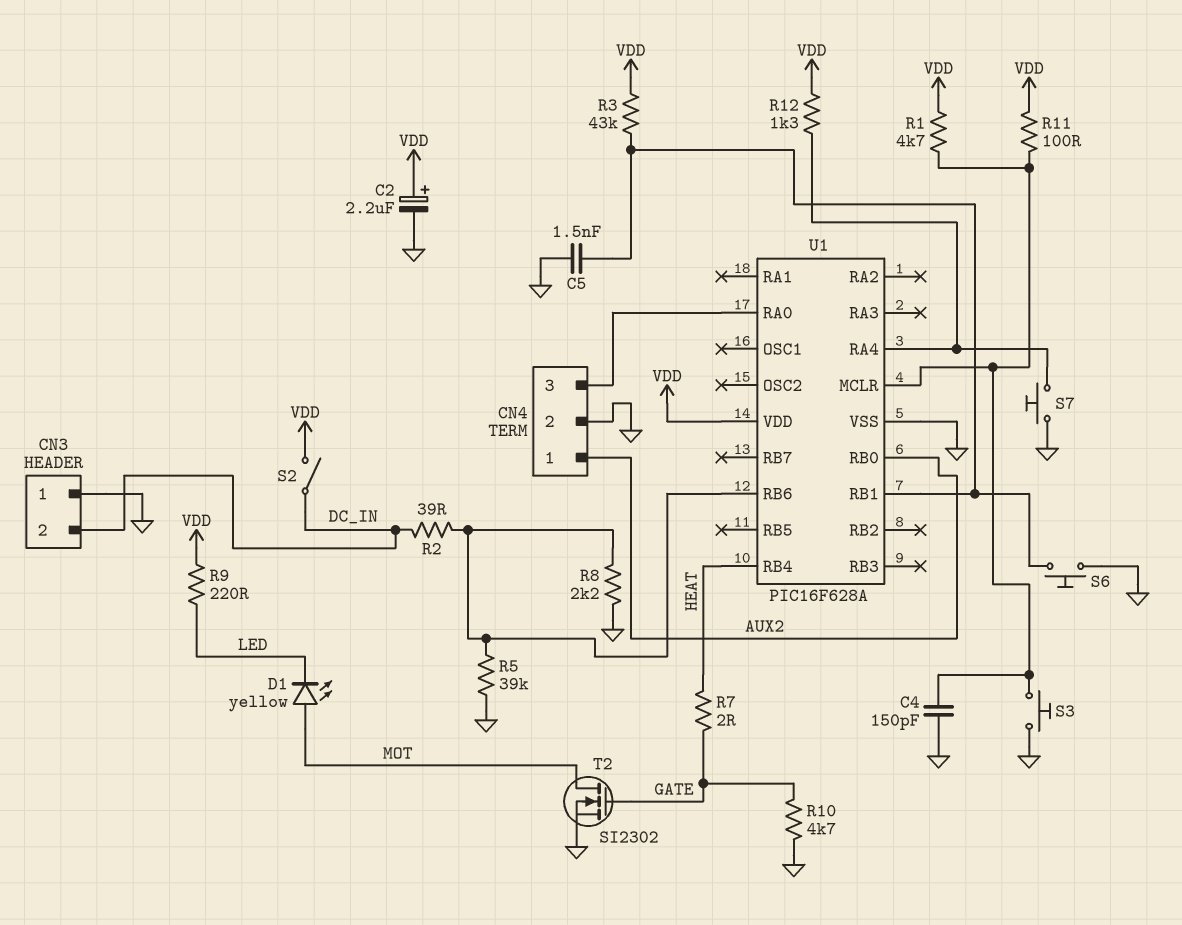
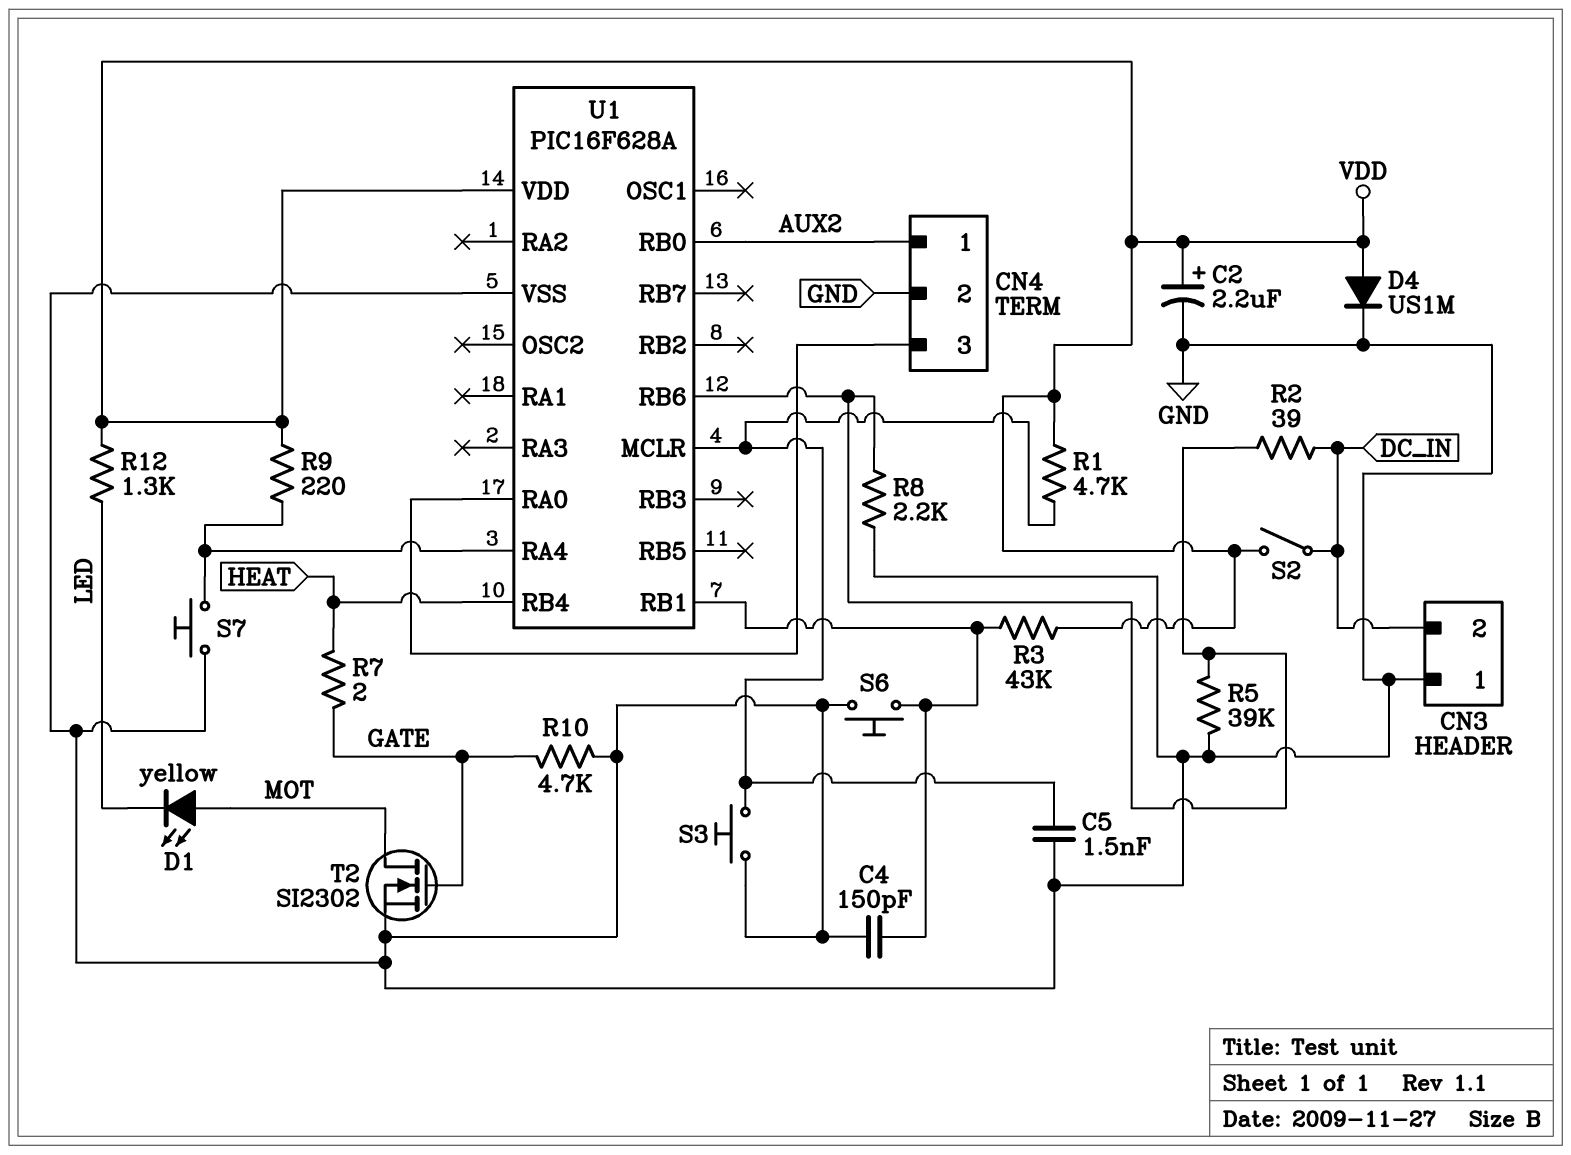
C4: 150pF (GND, U1/MCLR) -> 150pF (GND, U1/RB1)
C5: 1.5nF (GND, U1/RB1) -> 1.5nF (GND, U1/MCLR)
D4: none -> diode US1M (A VDD, K GND)
R9: 220 (LED, VDD) -> 220 (U1/RA4, VDD)
R11: 100 (U1/MCLR, VDD) -> none
R12: 1.3k (U1/RA4, VDD) -> 1.3k (LED, VDD)

